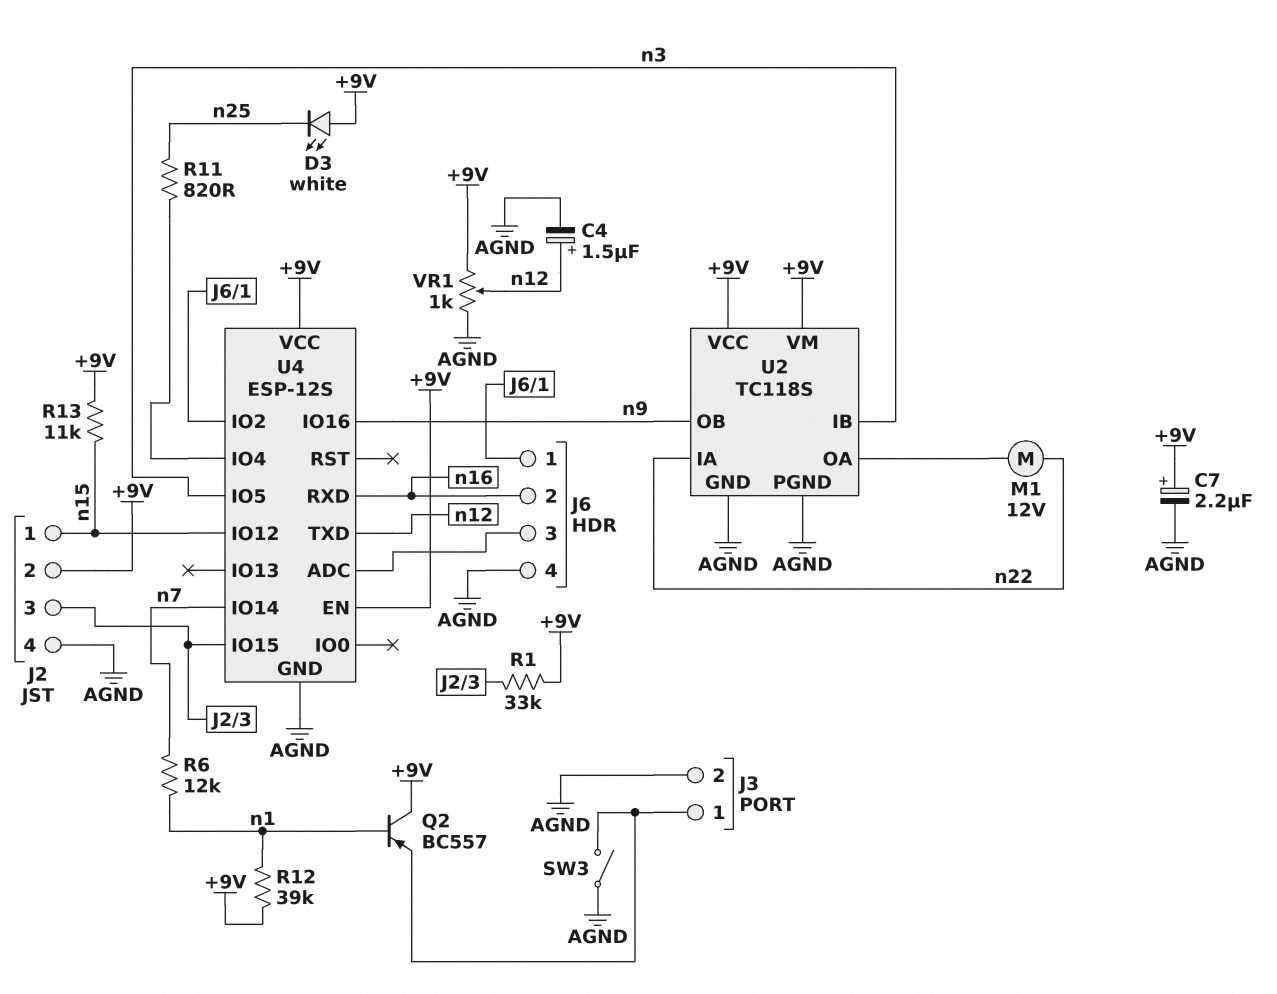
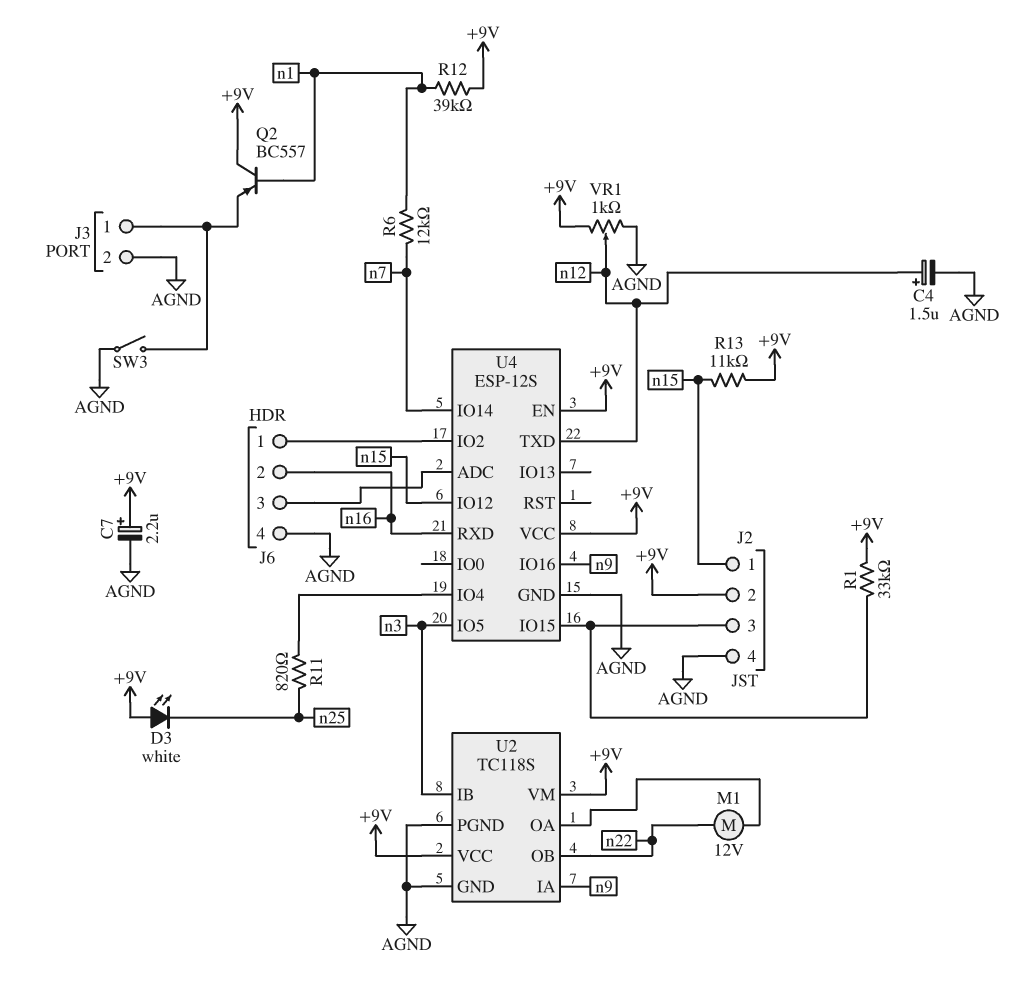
U2 pin IA: n22 -> n9
U2 pin OB: n9 -> n22

